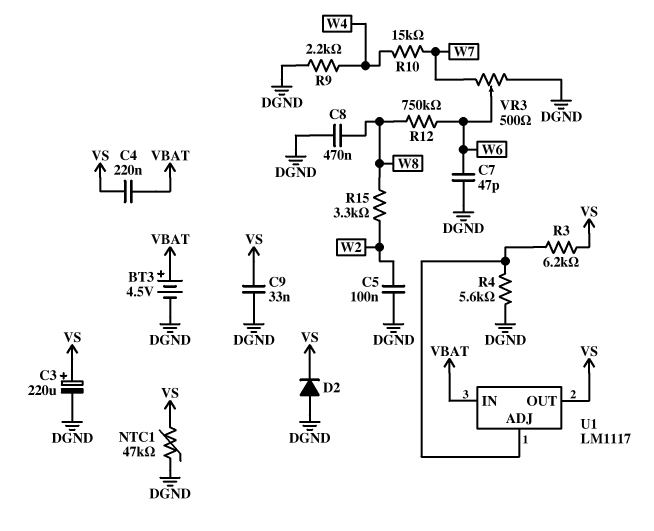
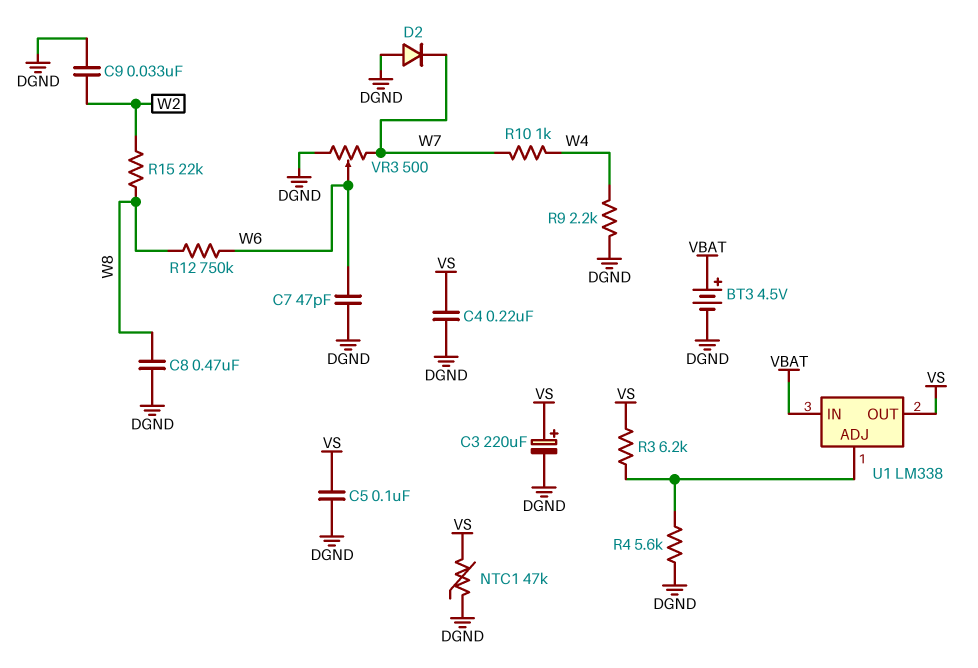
C4: 220nF (VBAT, VS) -> 220nF (DGND, VS)
C5: 100nF (DGND, W2) -> 100nF (DGND, VS)
C9: 33nF (DGND, VS) -> 33nF (DGND, W2)
D2: diode (A DGND, K VS) -> diode (A DGND, K W7)
R10: 15k (W4, W7) -> 1k (W4, W7)
R15: 3.3k (W2, W8) -> 22k (W2, W8)
U1: LM1117 -> LM338

